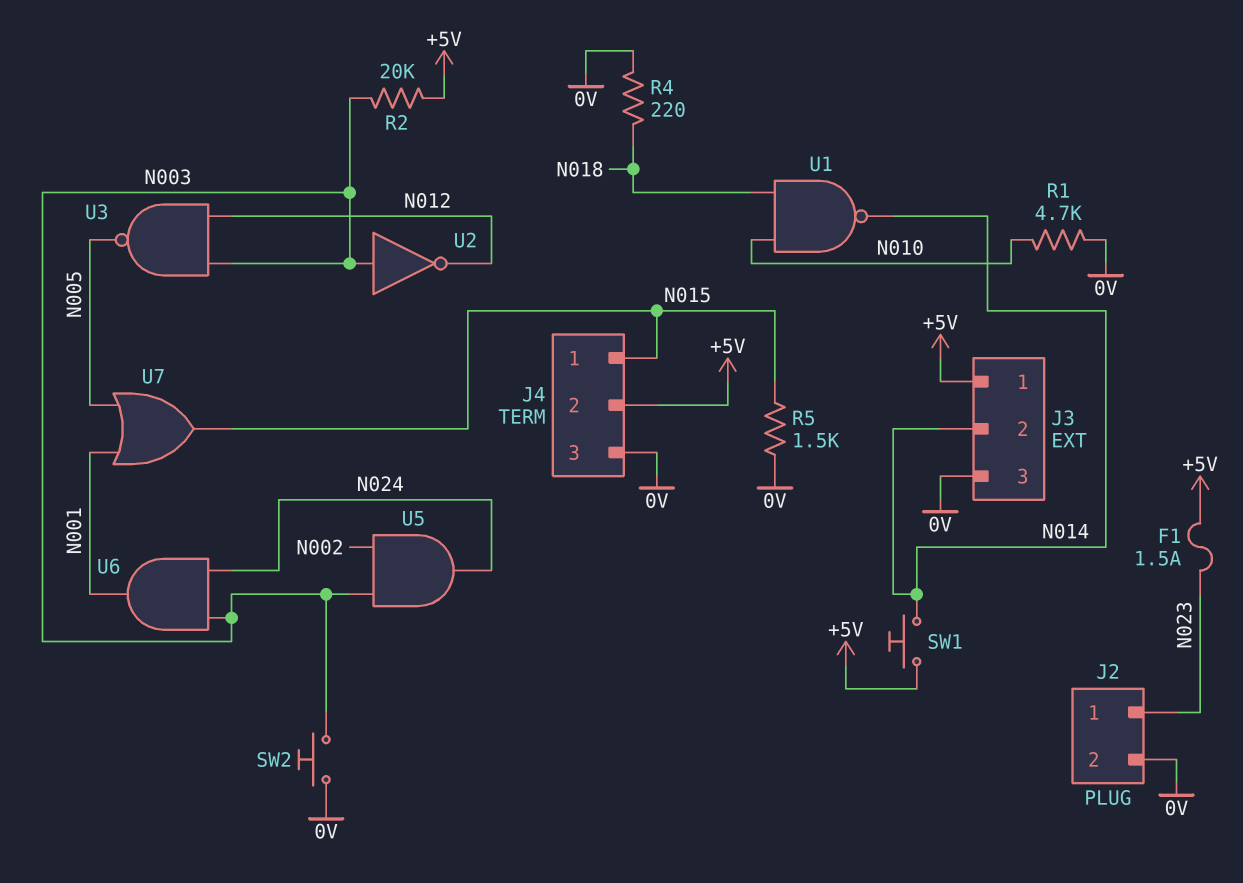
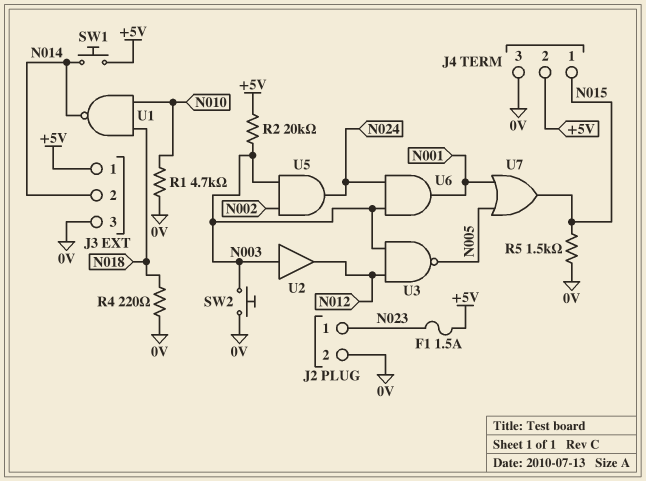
U2: NOT (in N003, out N012) -> buffer (in N003, out N012)

